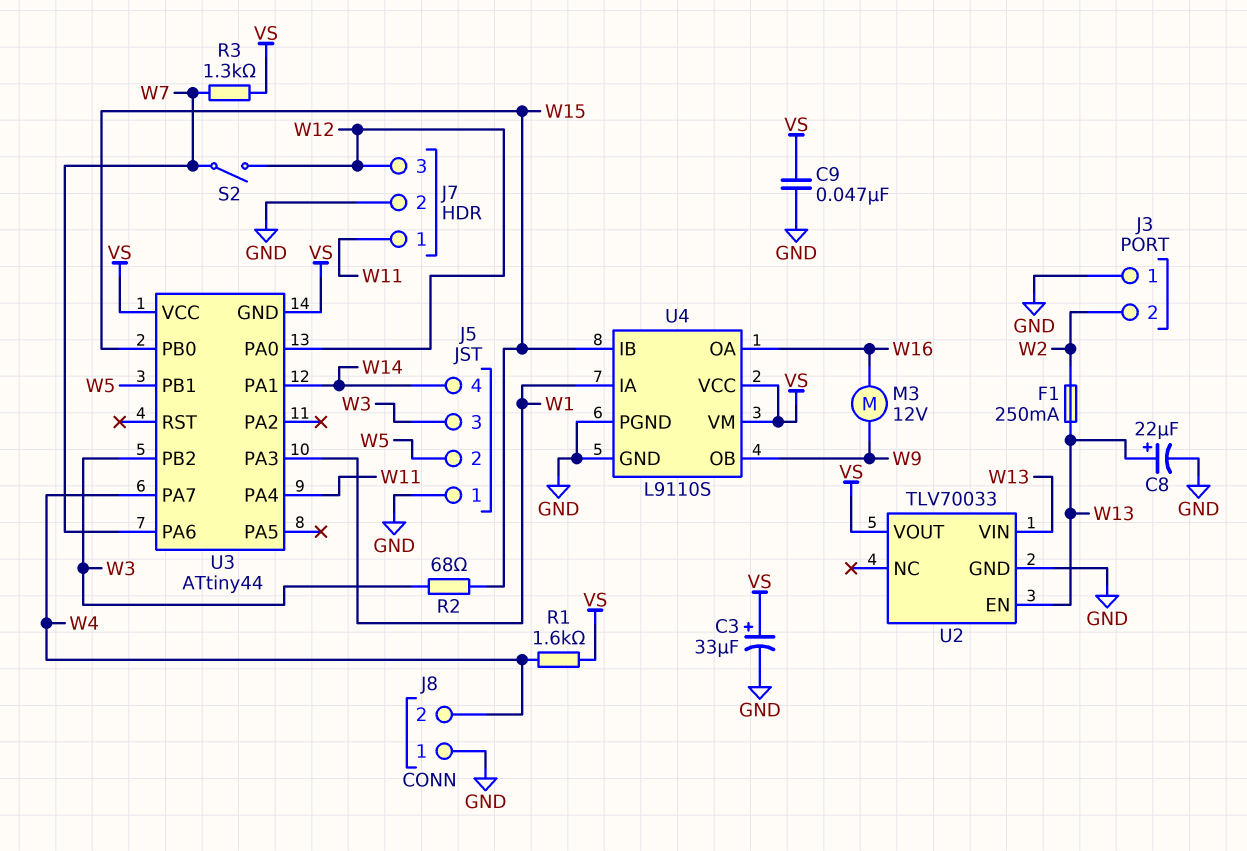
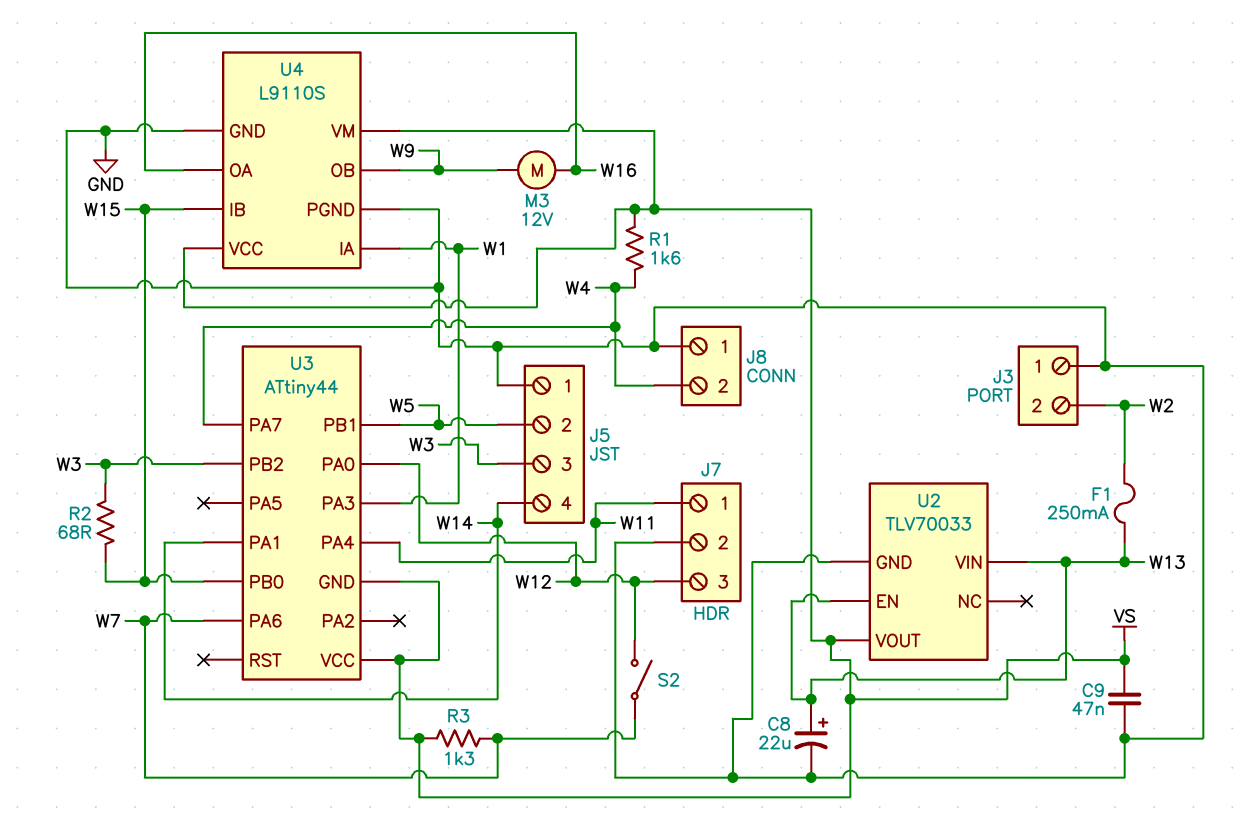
C3: 33uF (plus VS, minus GND) -> none

